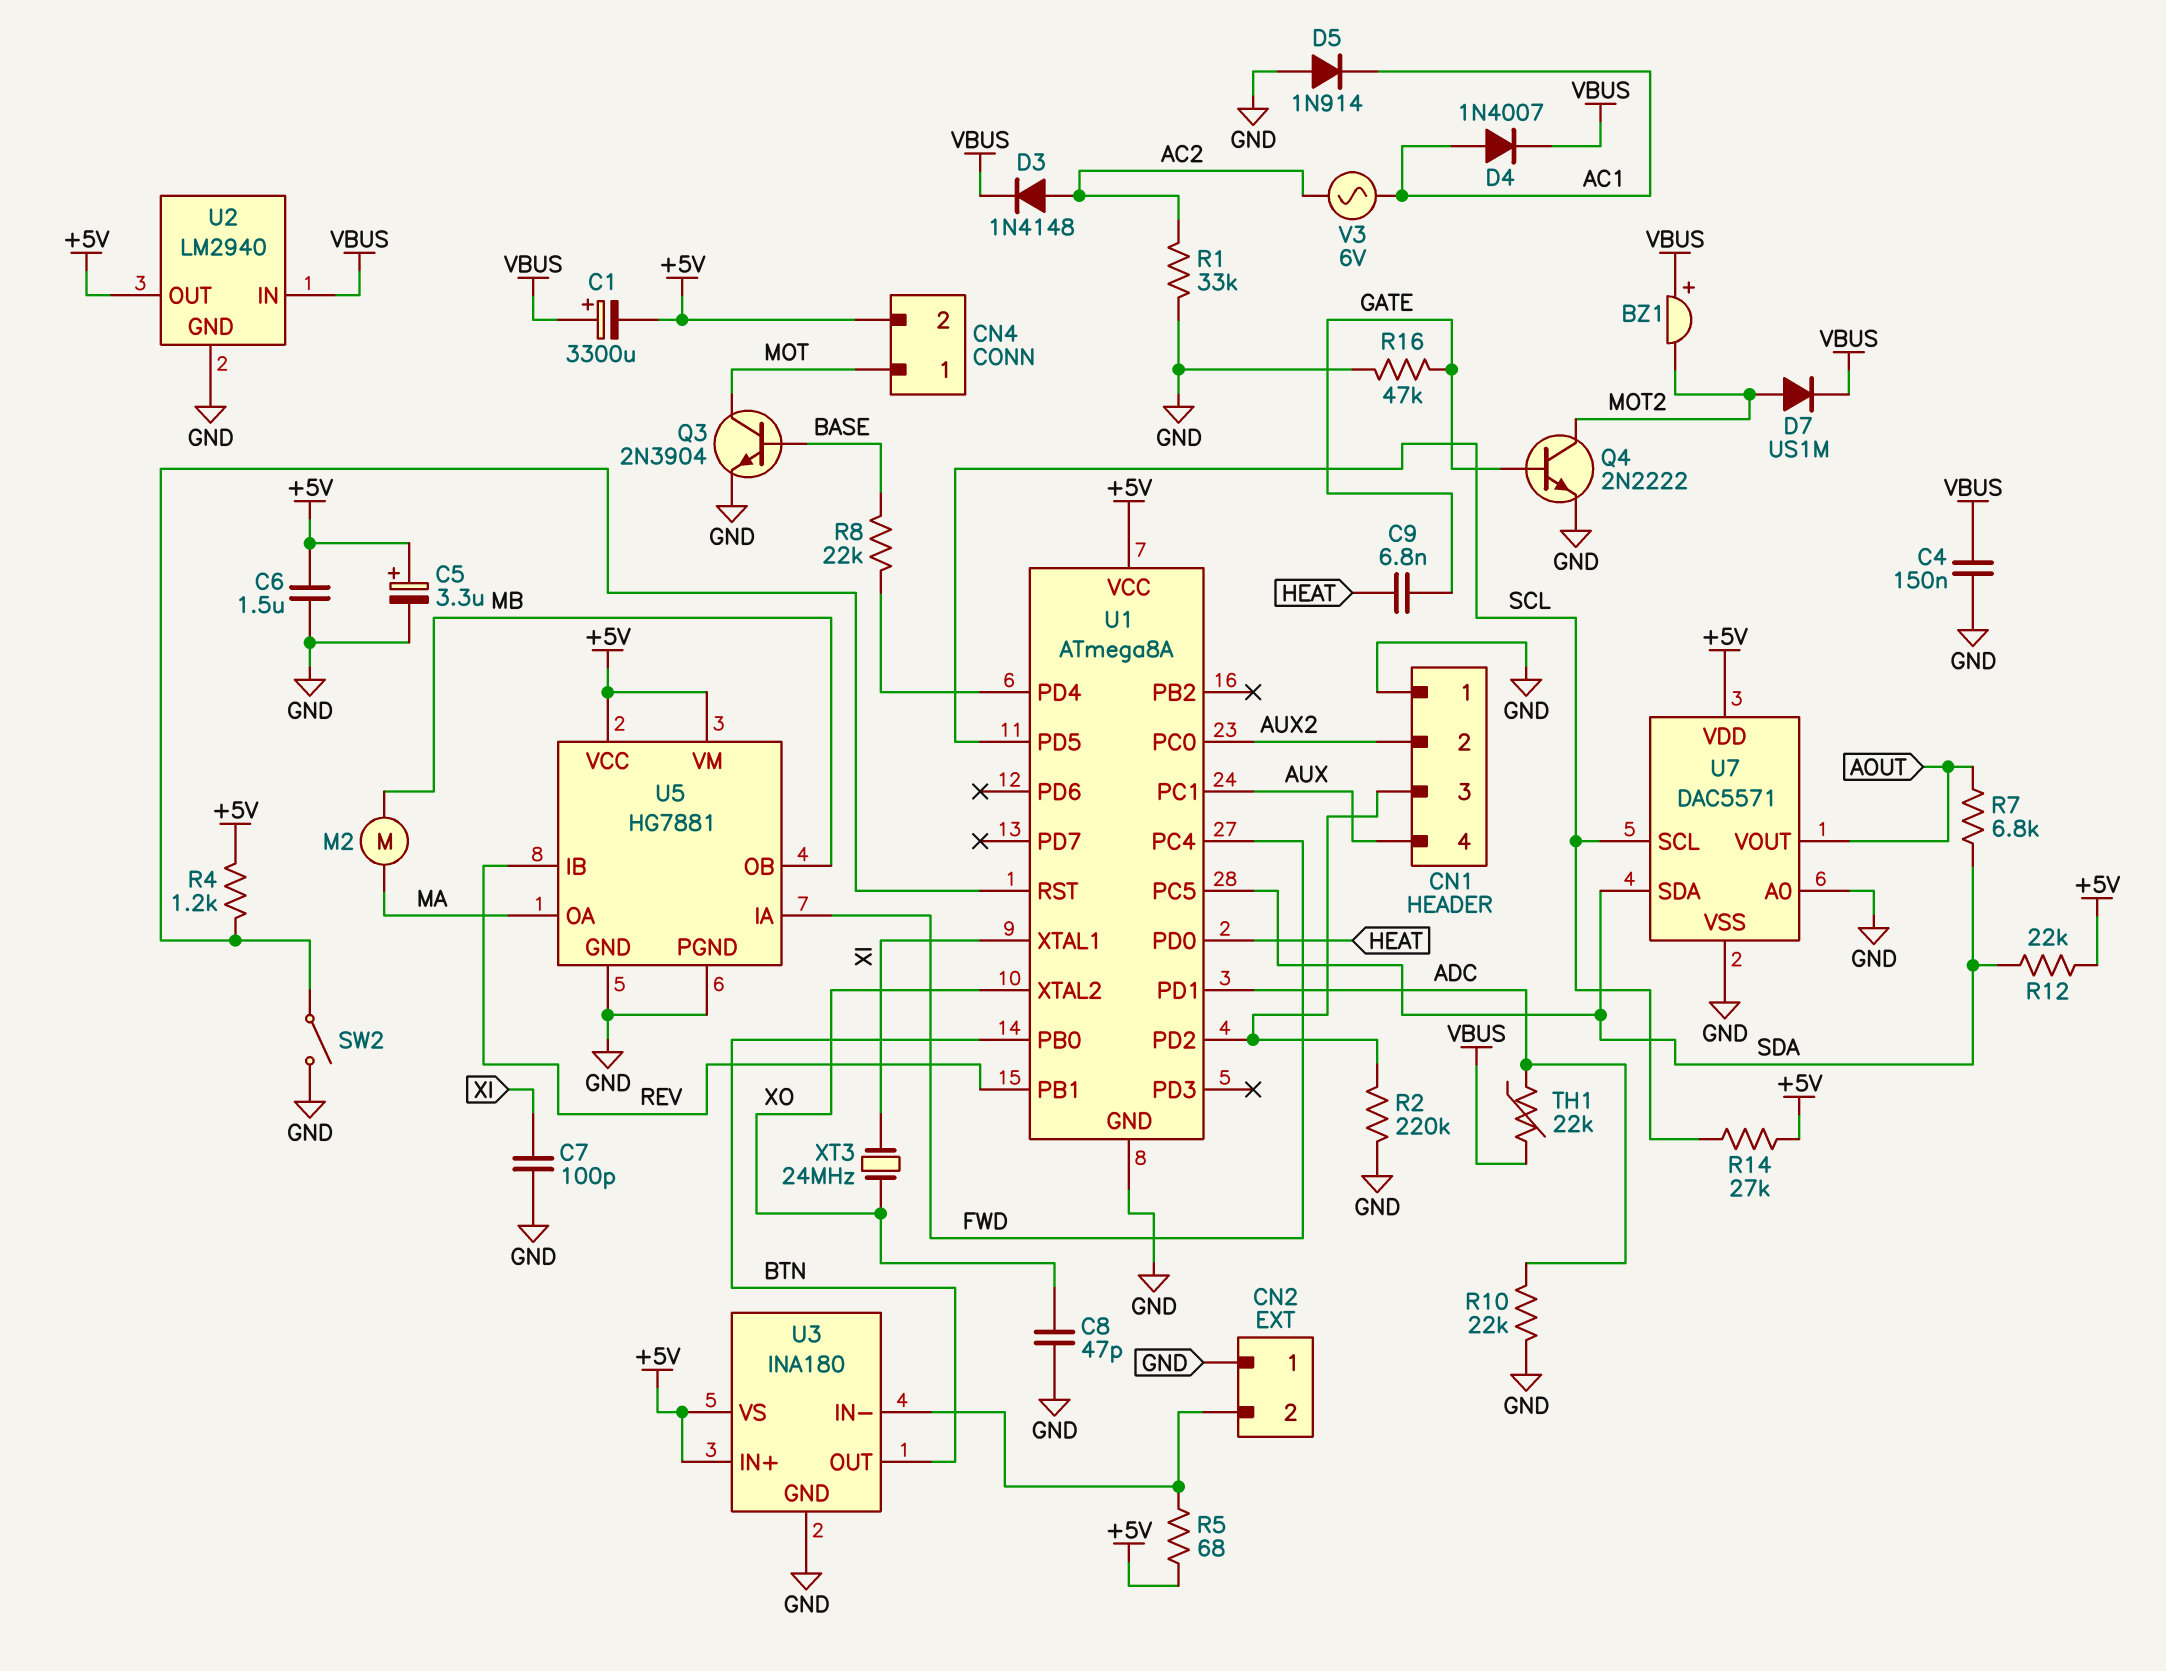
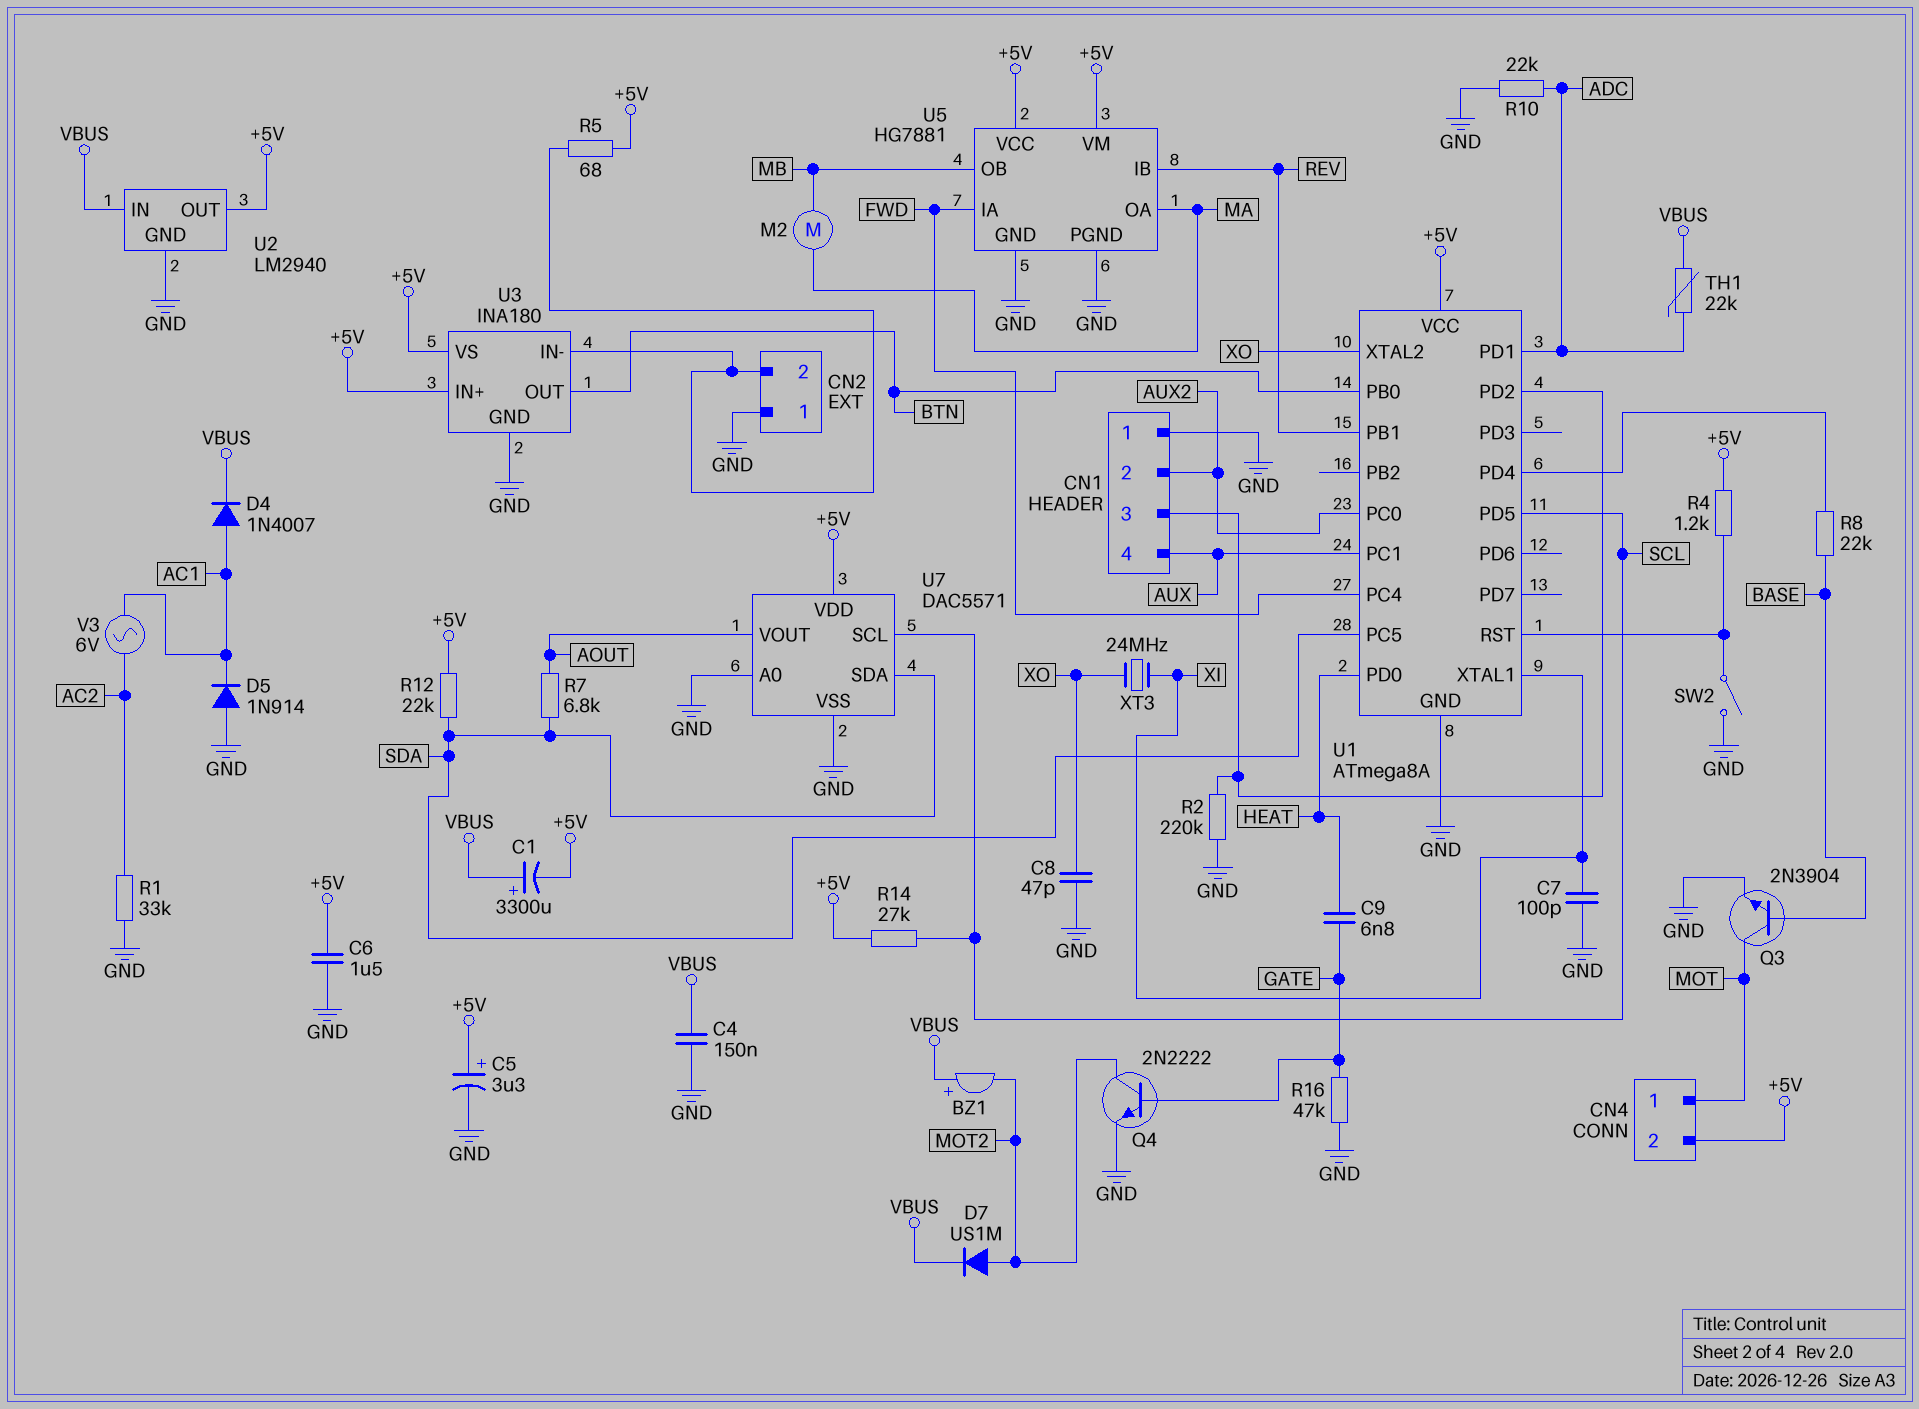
D3: diode 1N4148 (A AC2, K VBUS) -> none

